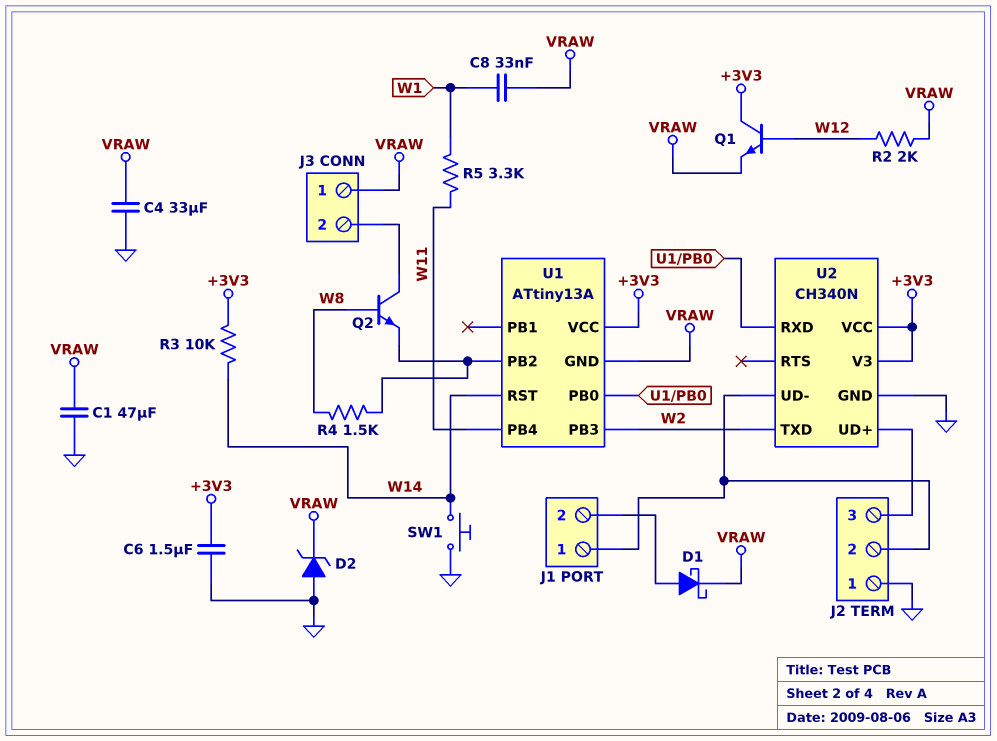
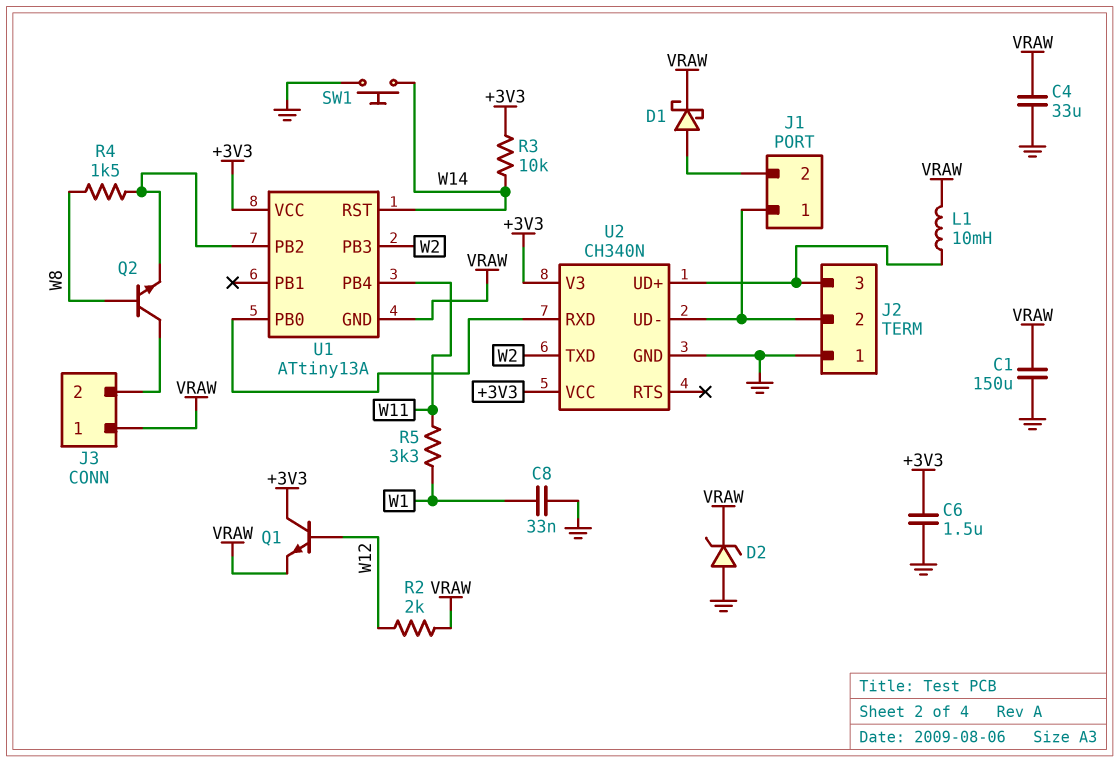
C1: 47uF (GND, VRAW) -> 150uF (GND, VRAW)
C8: 33nF (VRAW, W1) -> 33nF (GND, W1)
L1: none -> 10mH (J2/3, VRAW)

